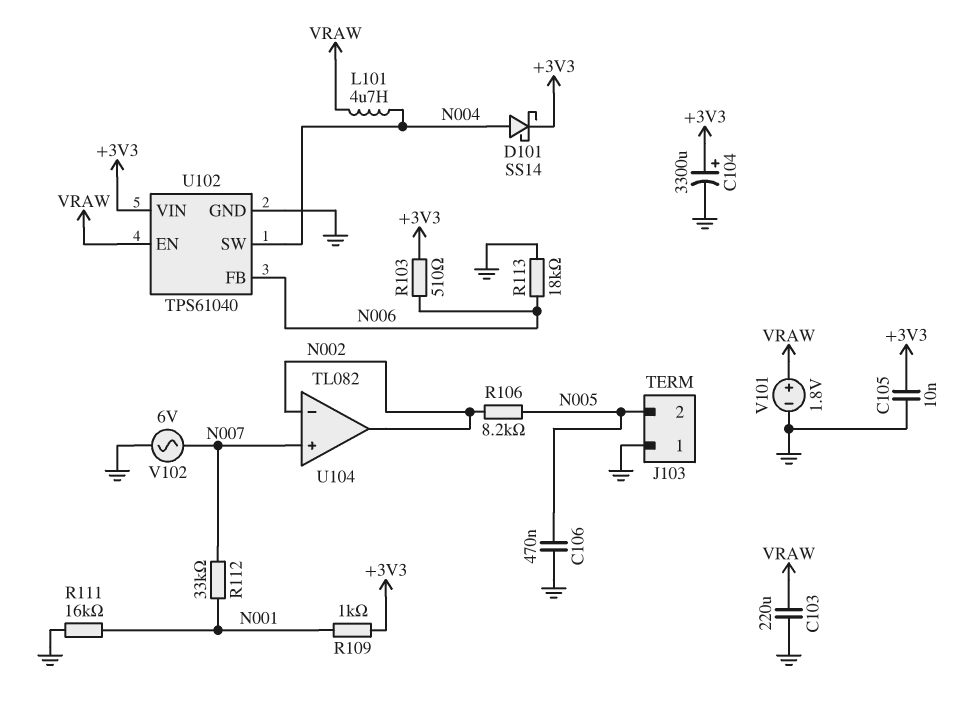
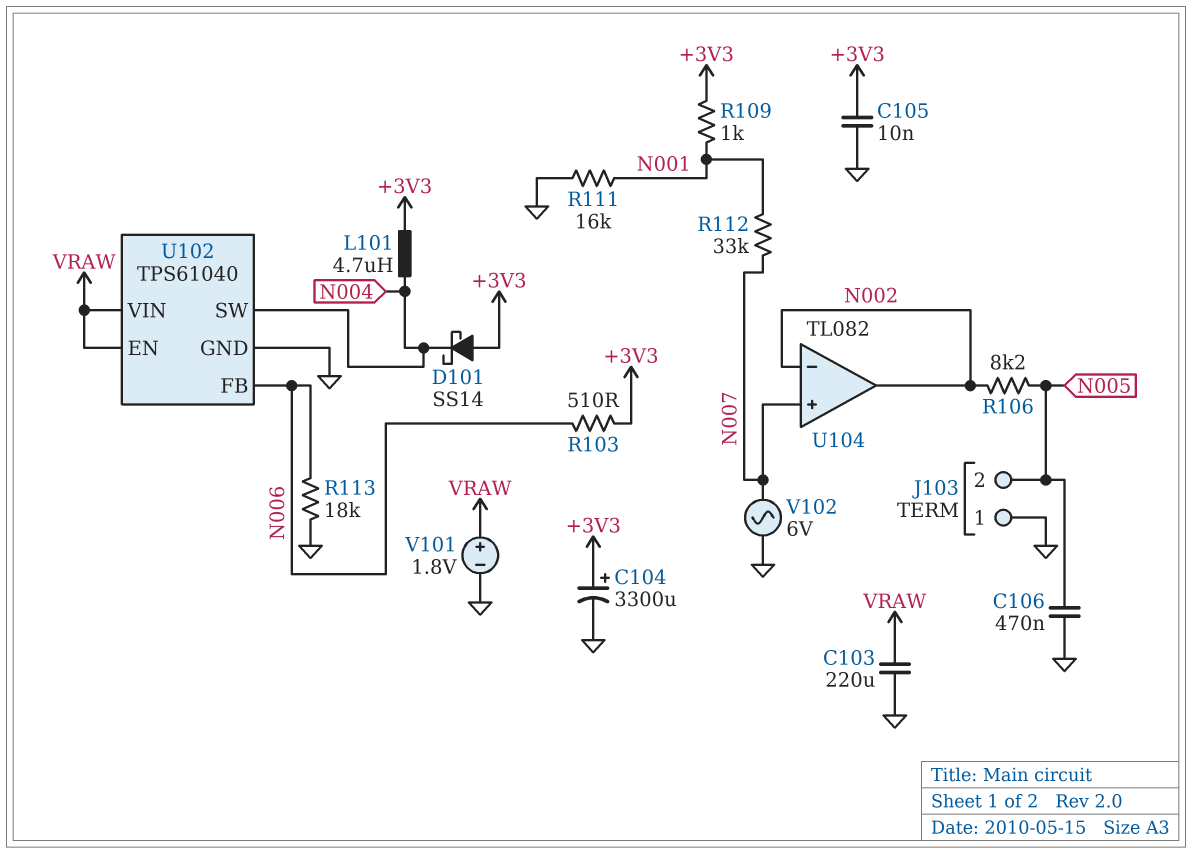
D101: schottky SS14 (A N004, K +3V3) -> schottky SS14 (A +3V3, K N004)
L101: 4.7uH (N004, VRAW) -> 4.7uH (+3V3, N004)
U102 pin VIN: +3V3 -> VRAW

